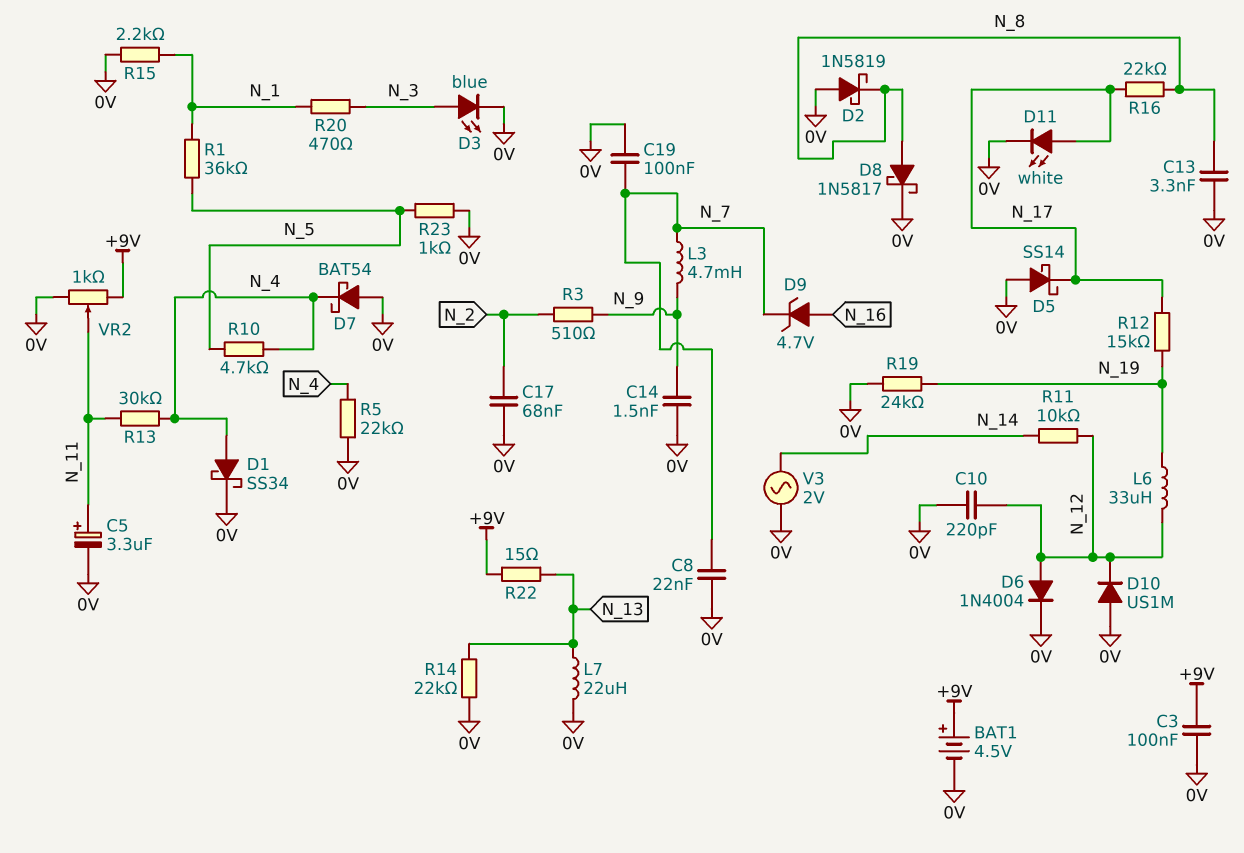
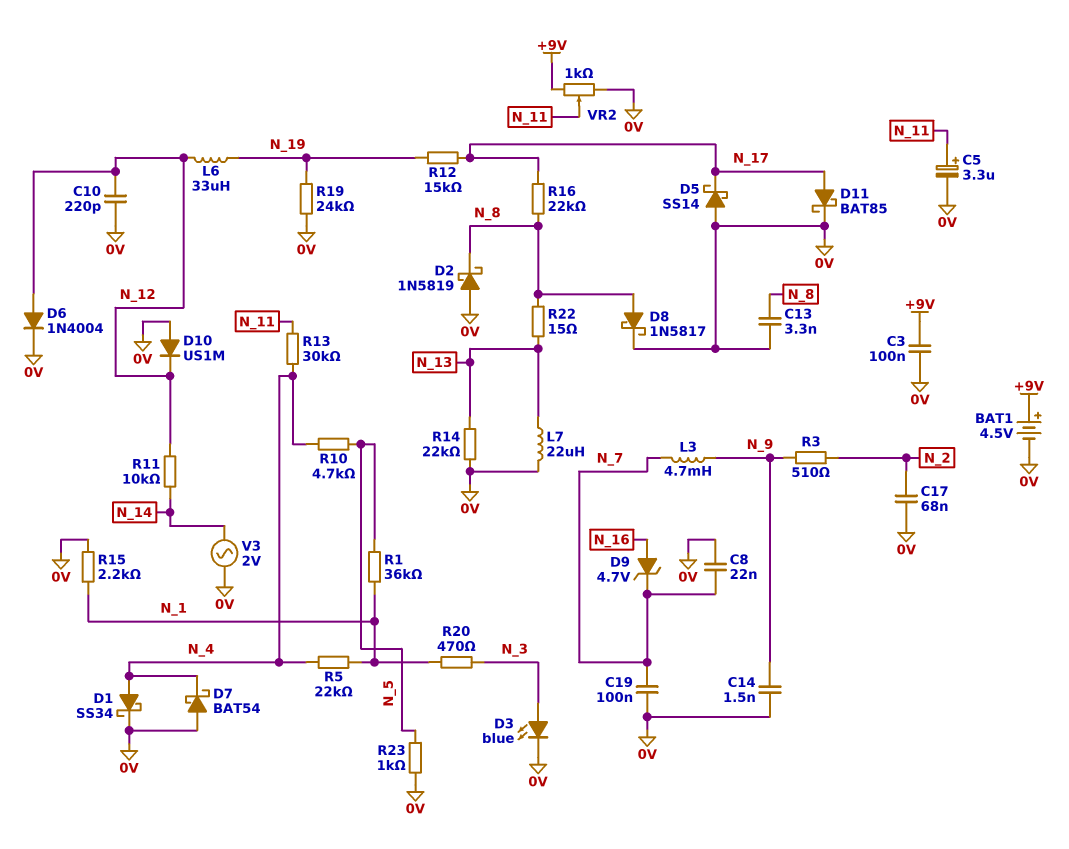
D11: LED white (A N_17, K 0V) -> schottky BAT85 (A N_17, K 0V)
R5: 22k (0V, N_4) -> 22k (N_1, N_4)
R22: 15 (+9V, N_13) -> 15 (N_8, N_13)

